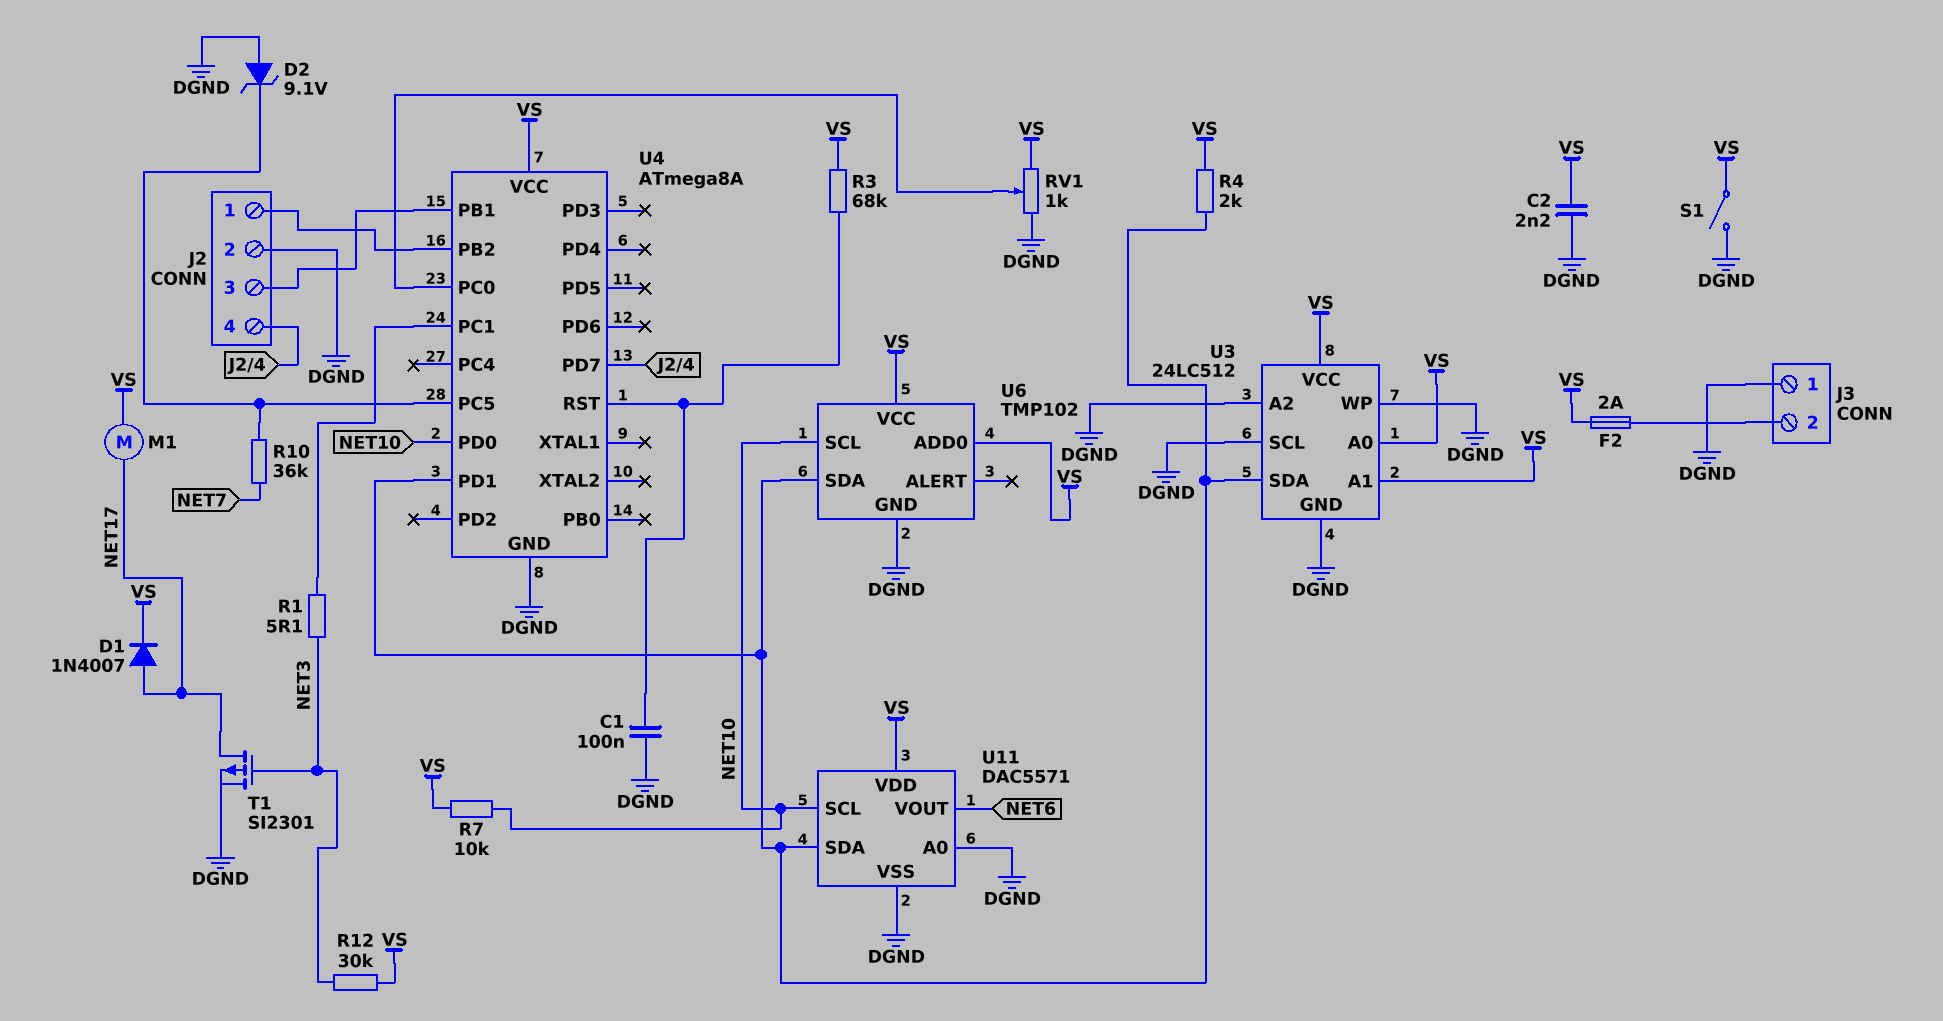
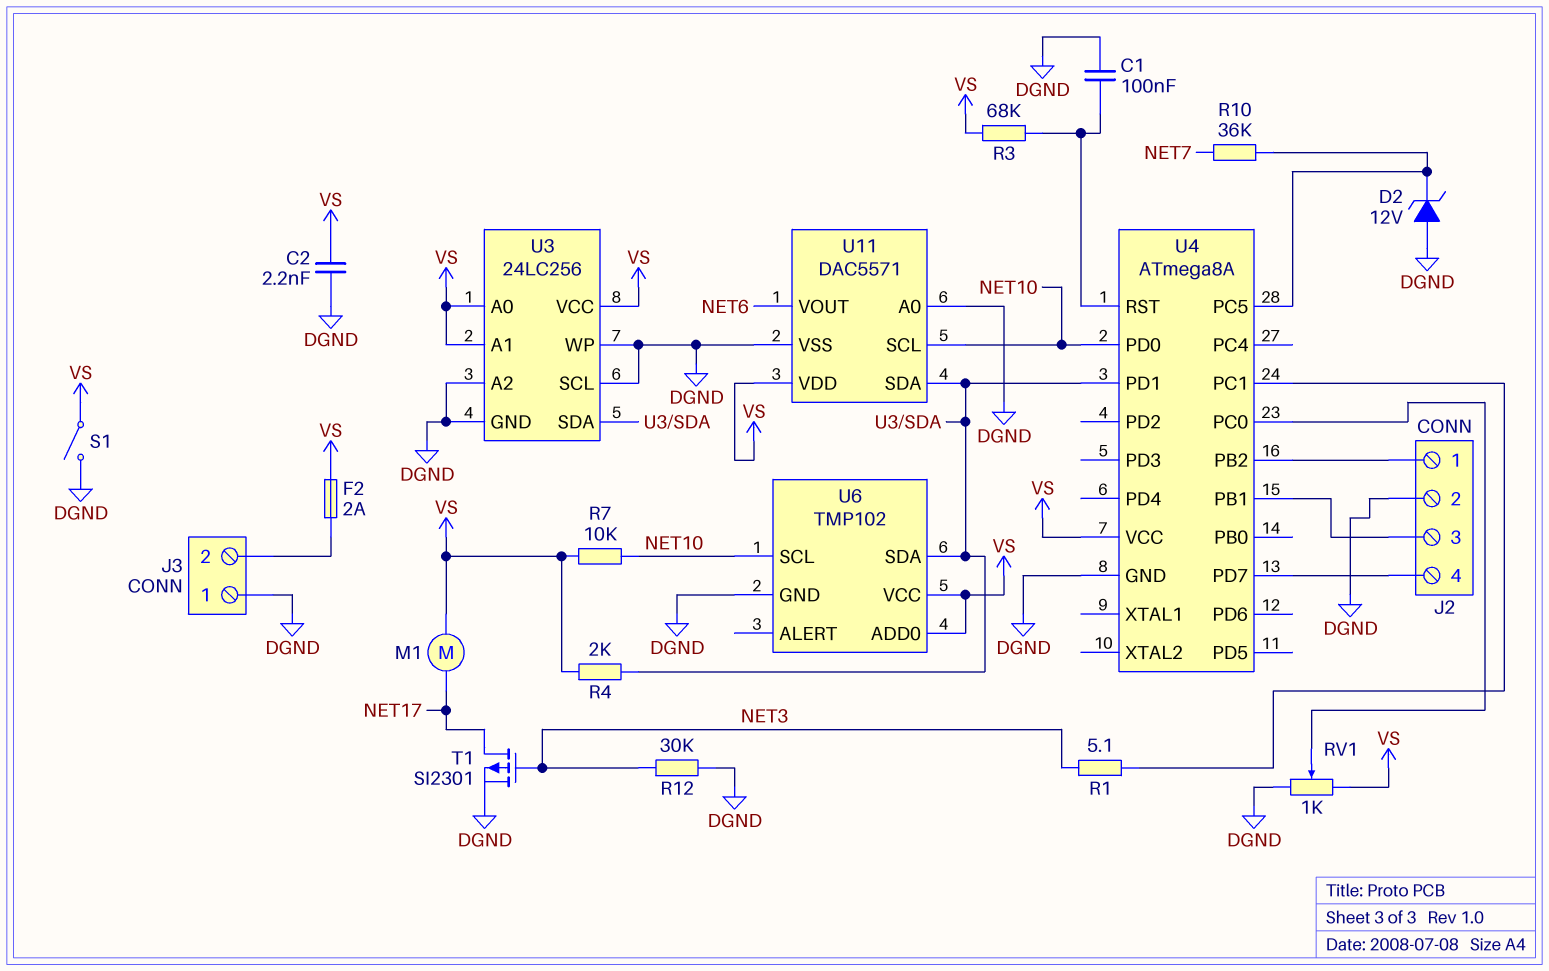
D1: diode 1N4007 (A NET17, K VS) -> none
D2: zener 9.1V (A DGND, K U4/PC5) -> zener 12V (A DGND, K U4/PC5)
R12: 30k (NET3, VS) -> 30k (DGND, NET3)
U3: 24LC512 -> 24LC256

